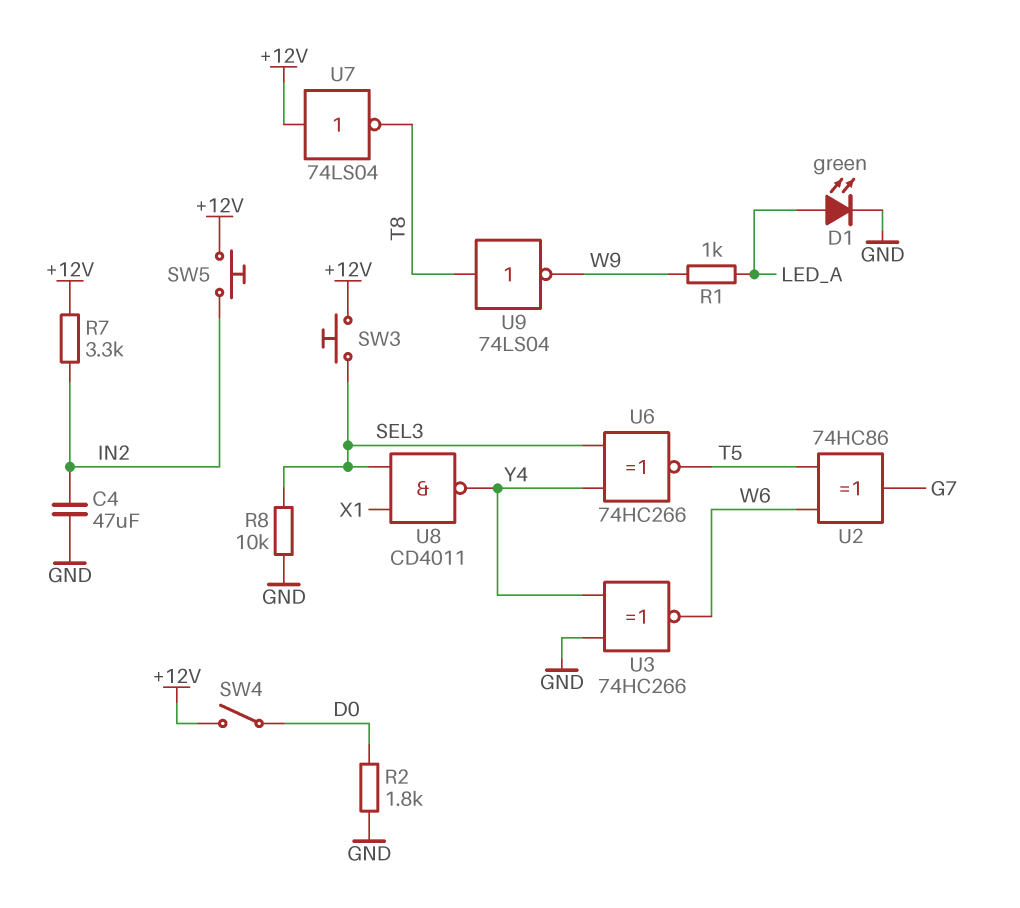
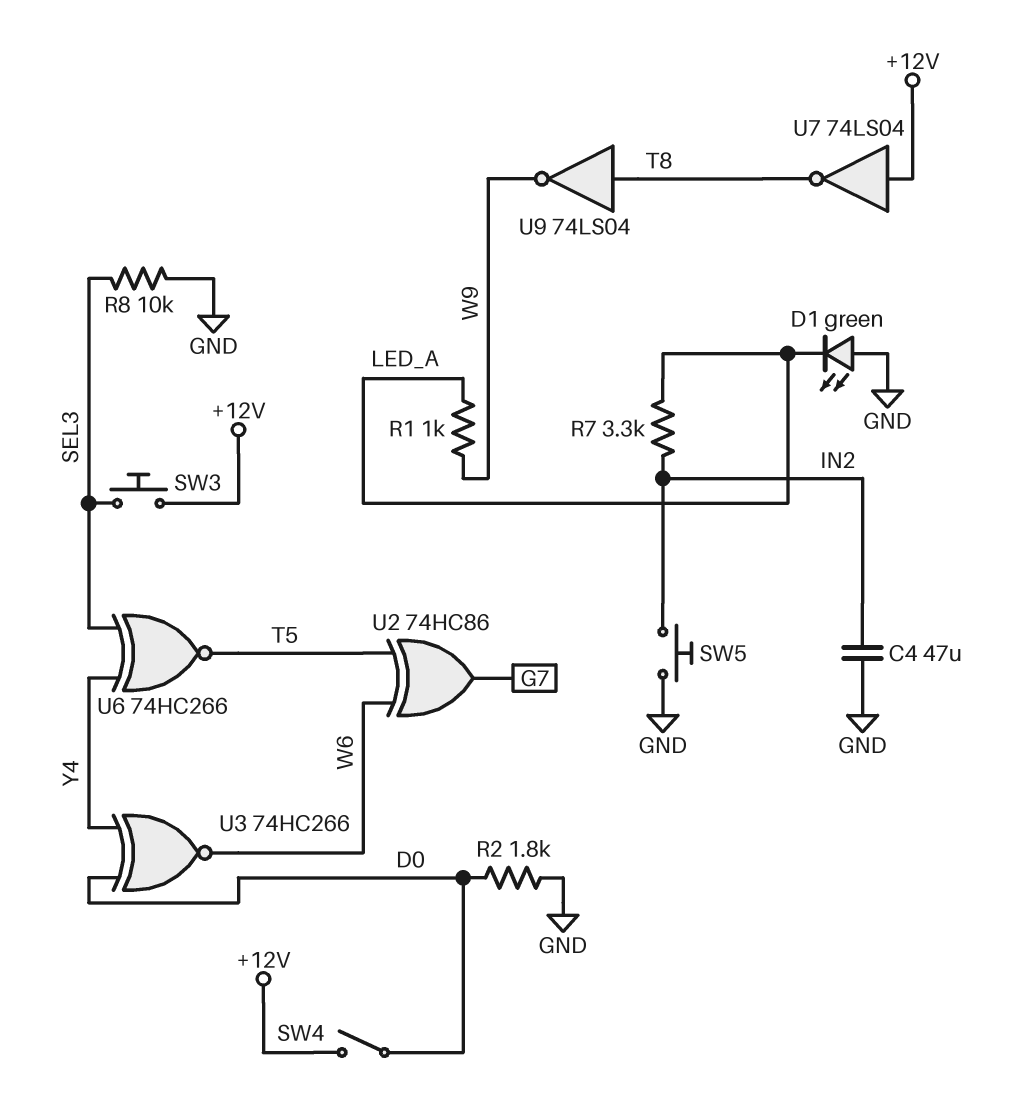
D1: LED green (A LED_A, K GND) -> LED green (A GND, K LED_A)
R7: 3.3k (+12V, IN2) -> 3.3k (IN2, LED_A)
SW5: button (+12V, IN2) -> button (GND, IN2)
U3: XNOR 74HC266 (in GND, in Y4, out W6) -> XNOR 74HC266 (in D0, in Y4, out W6)
U8: NAND CD4011 (in SEL3, in X1, out Y4) -> none

